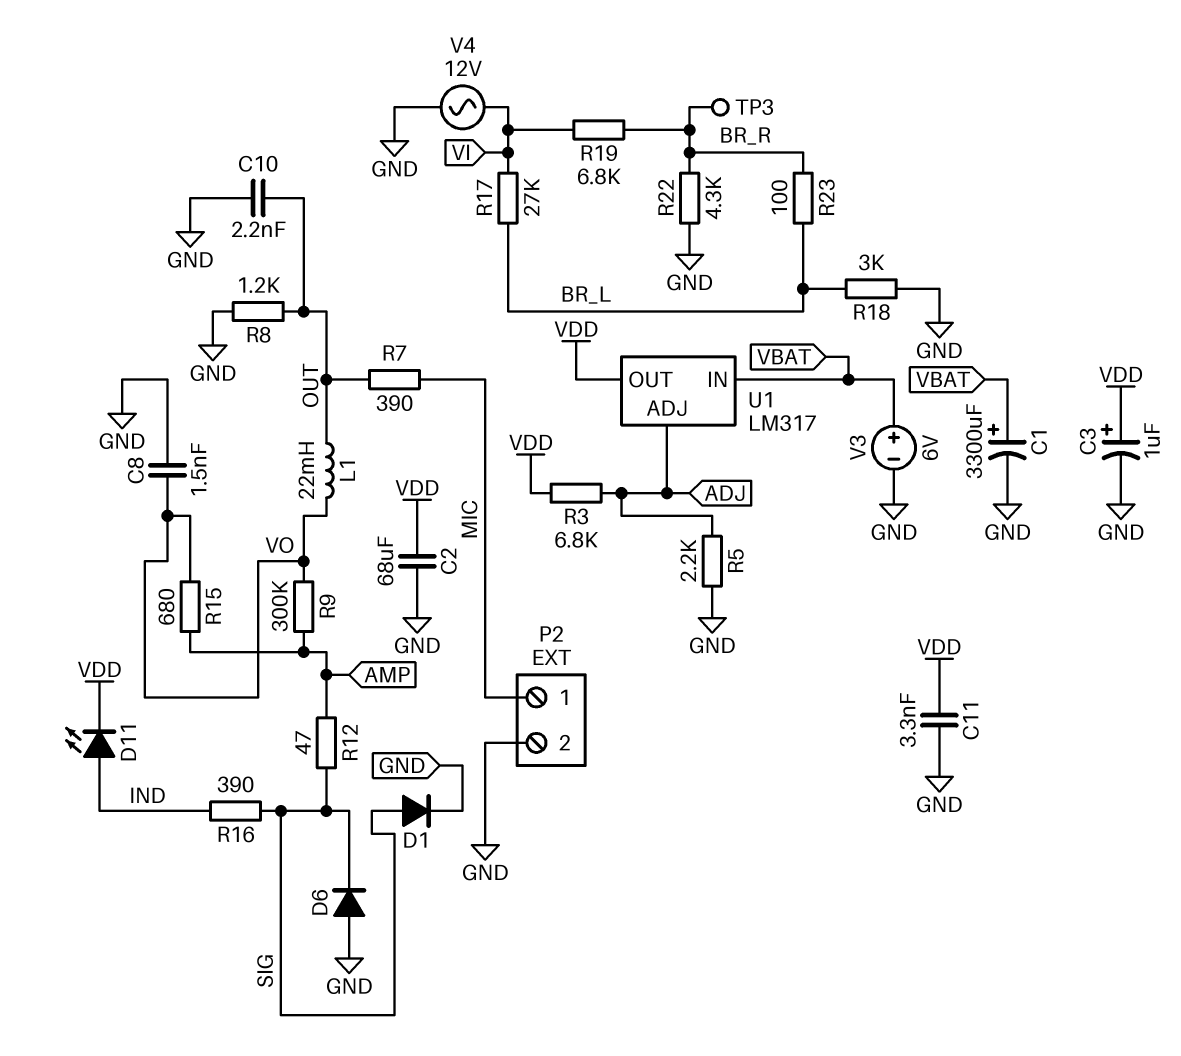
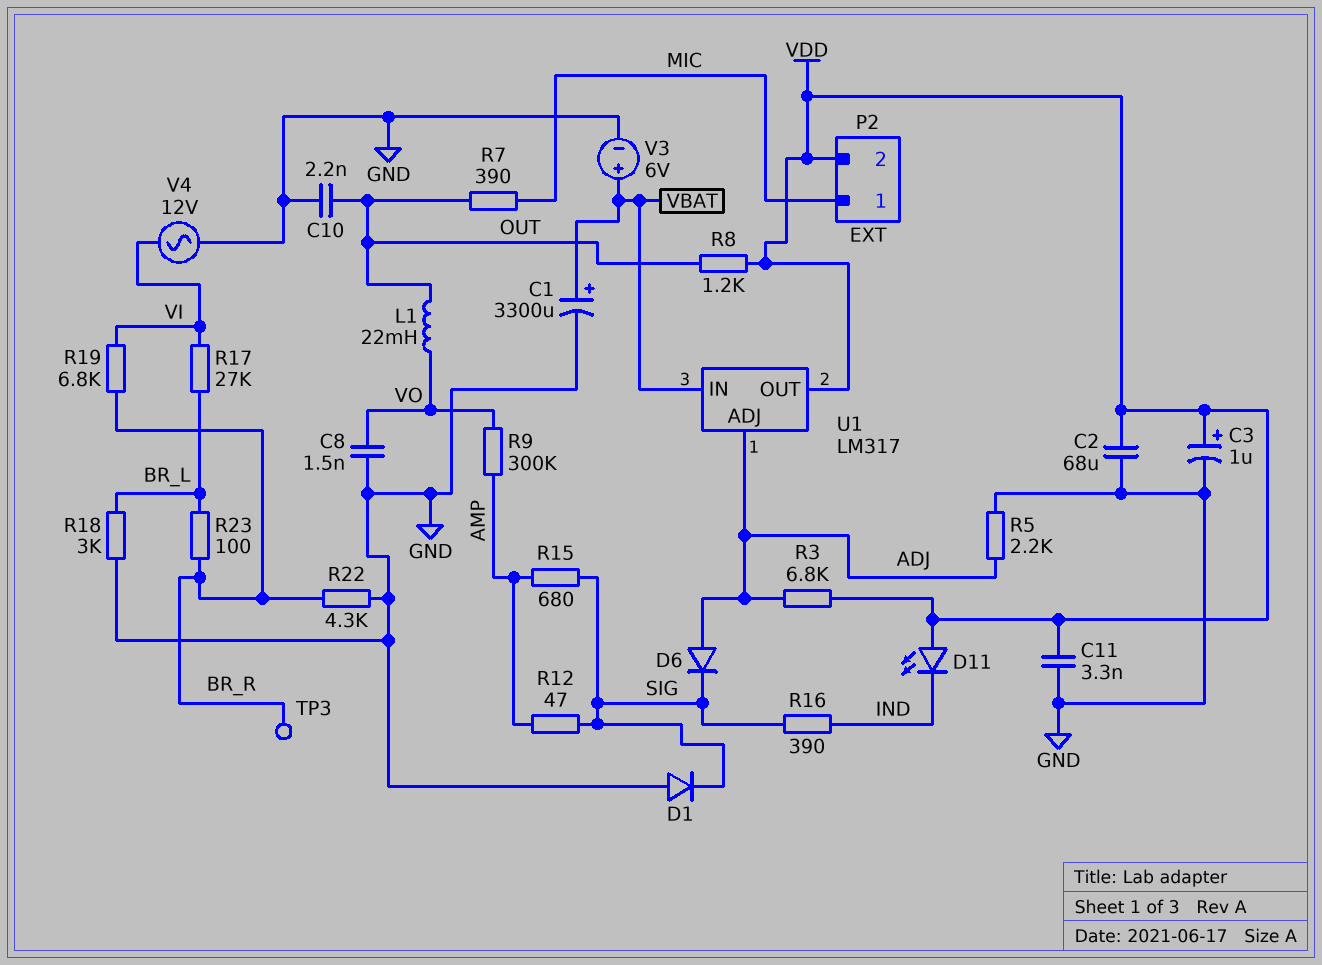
D1: diode (A SIG, K GND) -> diode (A GND, K SIG)
D6: diode (A GND, K SIG) -> diode (A ADJ, K SIG)
D11: LED (A IND, K VDD) -> LED (A VDD, K IND)
P2 pin 2: GND -> VDD
R8: 1.2k (GND, OUT) -> 1.2k (OUT, VDD)
R15: 680 (AMP, VO) -> 680 (AMP, SIG)

